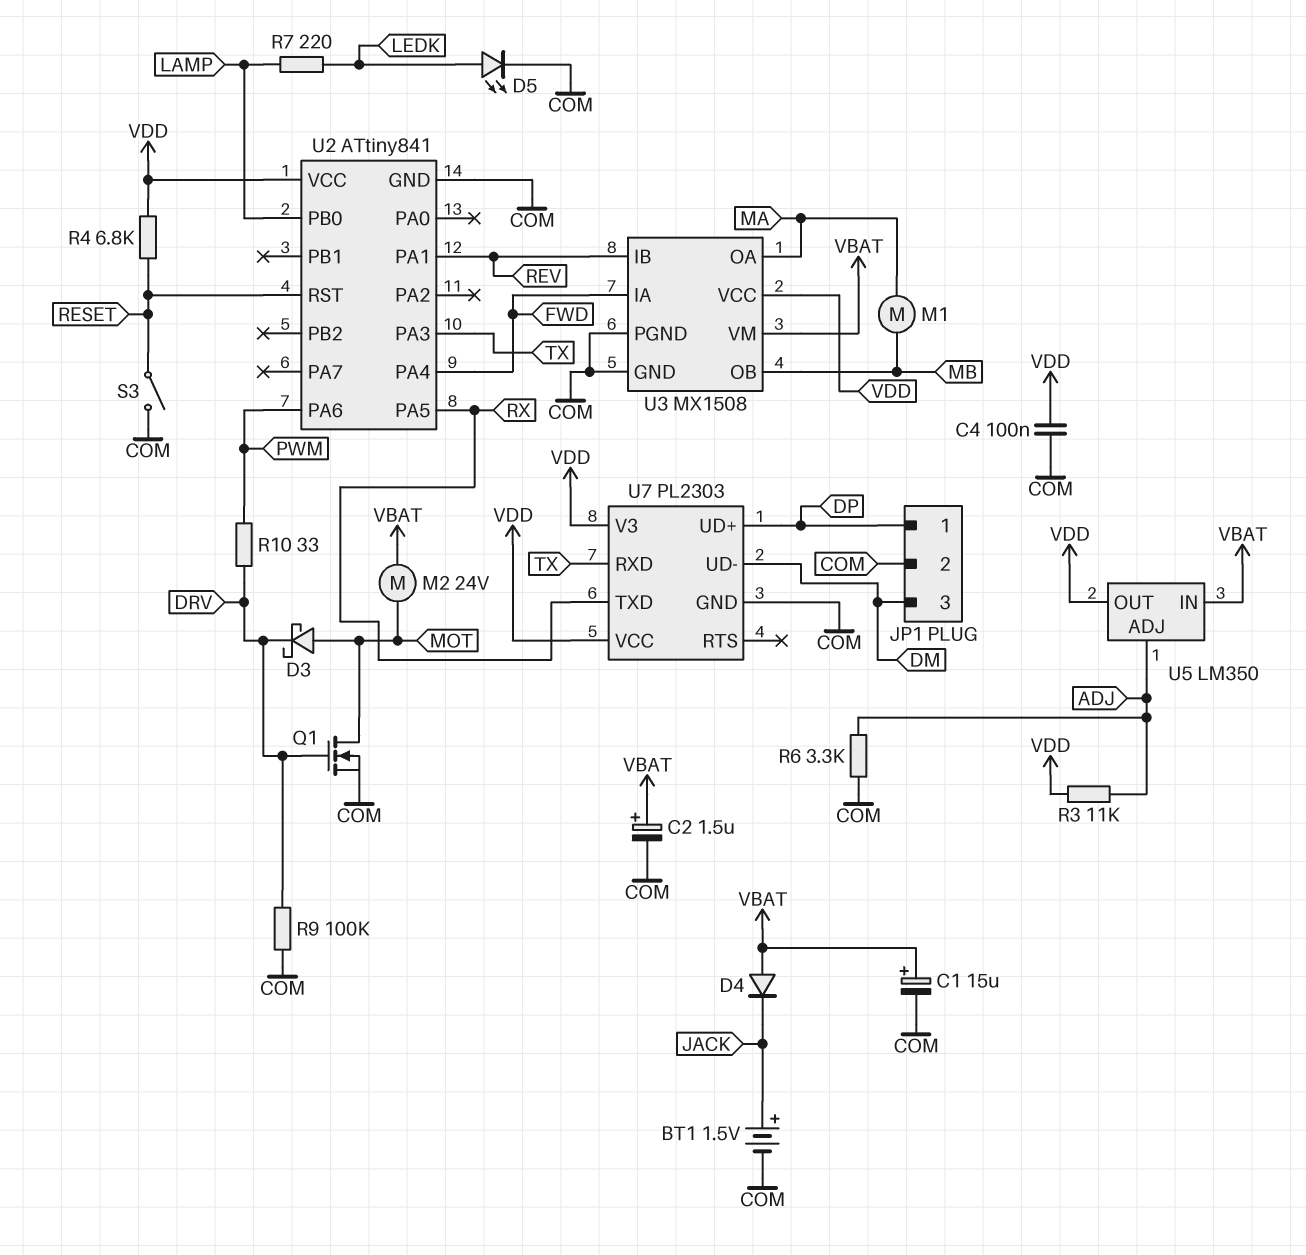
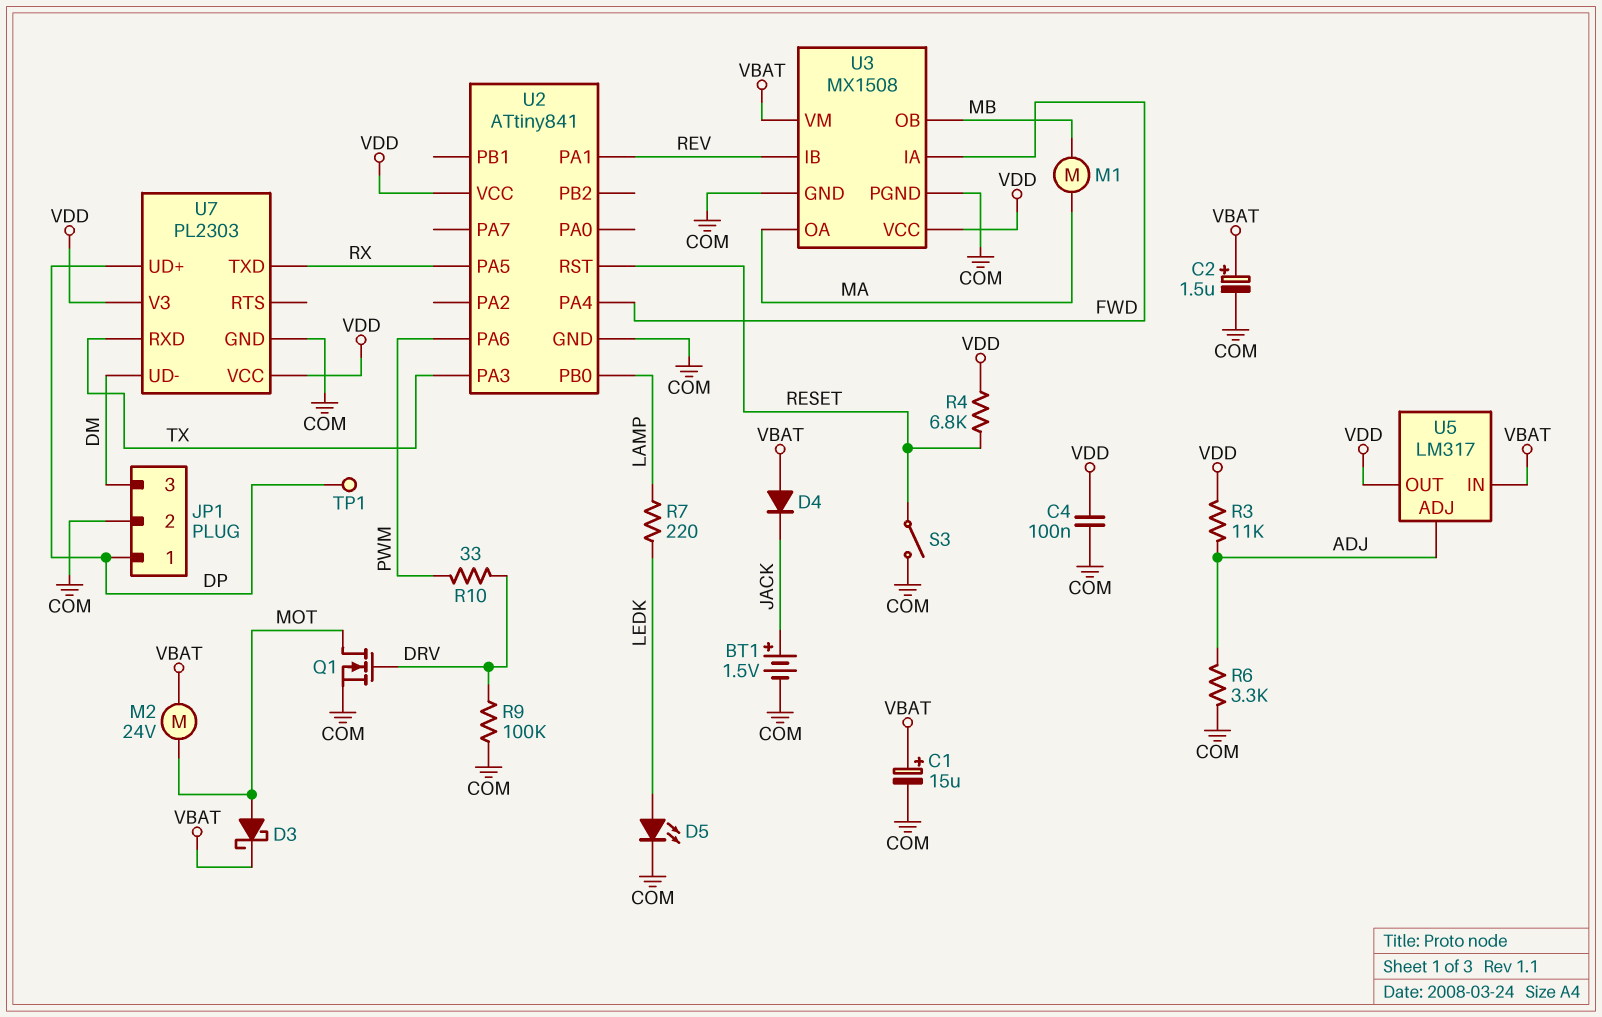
D3: schottky (A MOT, K DRV) -> schottky (A MOT, K VBAT)
TP1: none -> test point (DP)
U5: LM350 -> LM317

